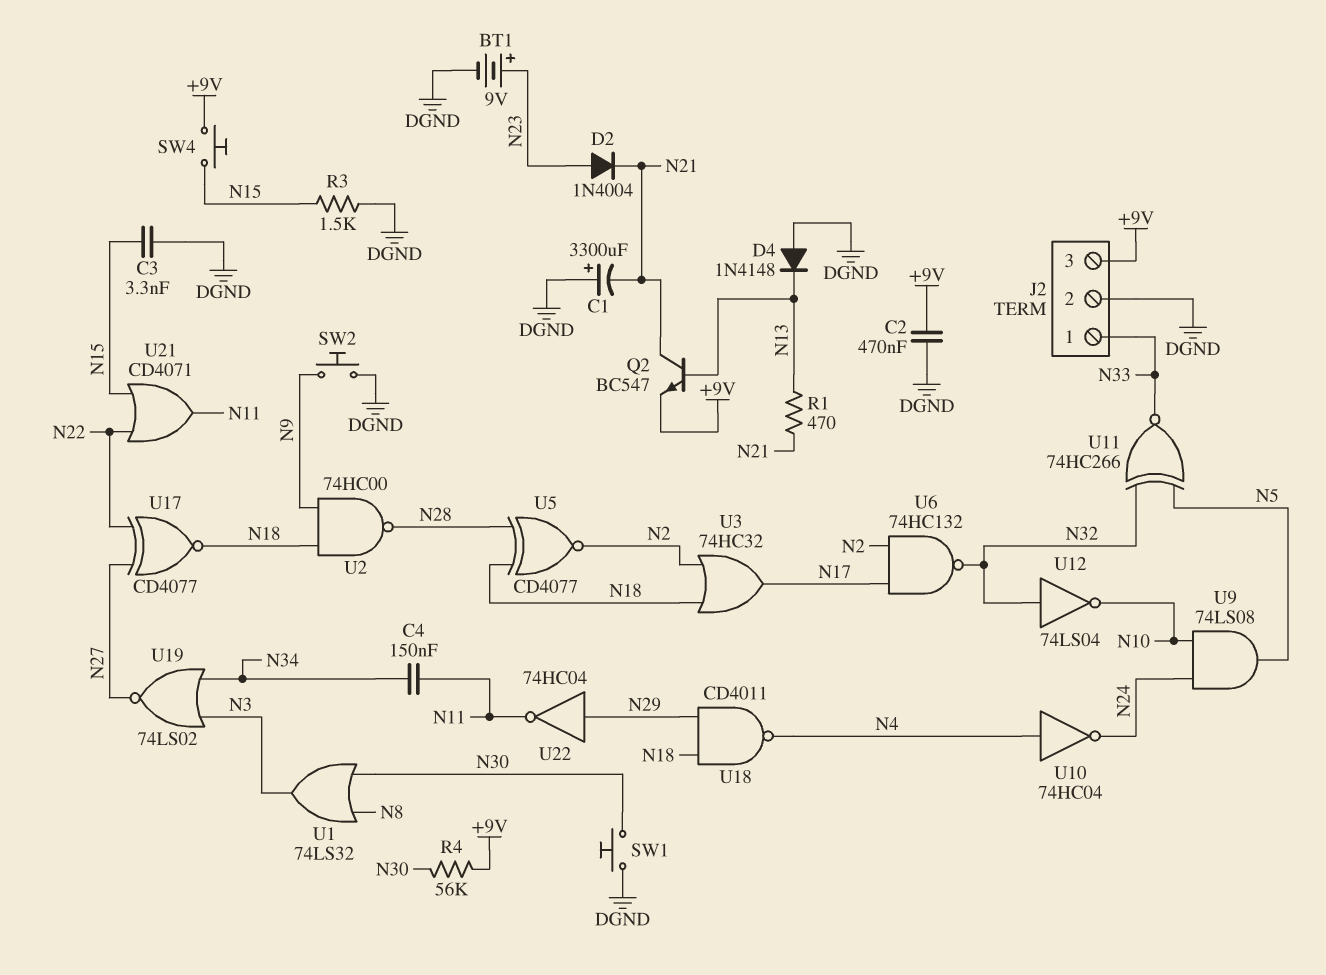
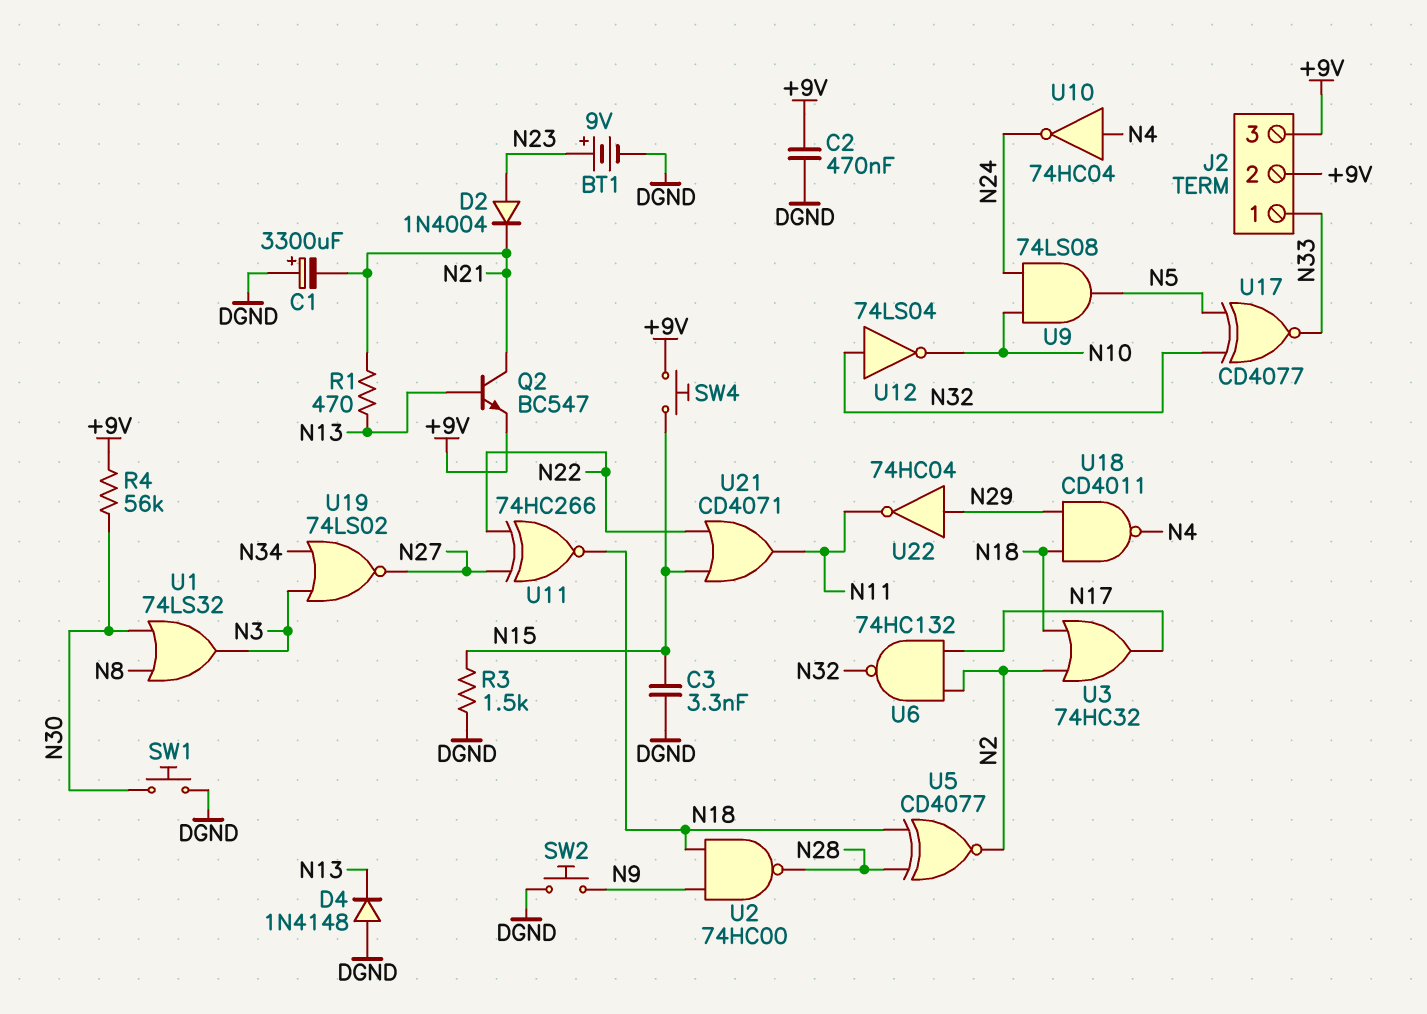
C4: 150nF (N11, N34) -> none
J2 pin 2: DGND -> +9V
U11: XNOR 74HC266 (in N5, in N32, out N33) -> XNOR 74HC266 (in N22, in N27, out N18)
U17: XNOR CD4077 (in N22, in N27, out N18) -> XNOR CD4077 (in N5, in N32, out N33)

